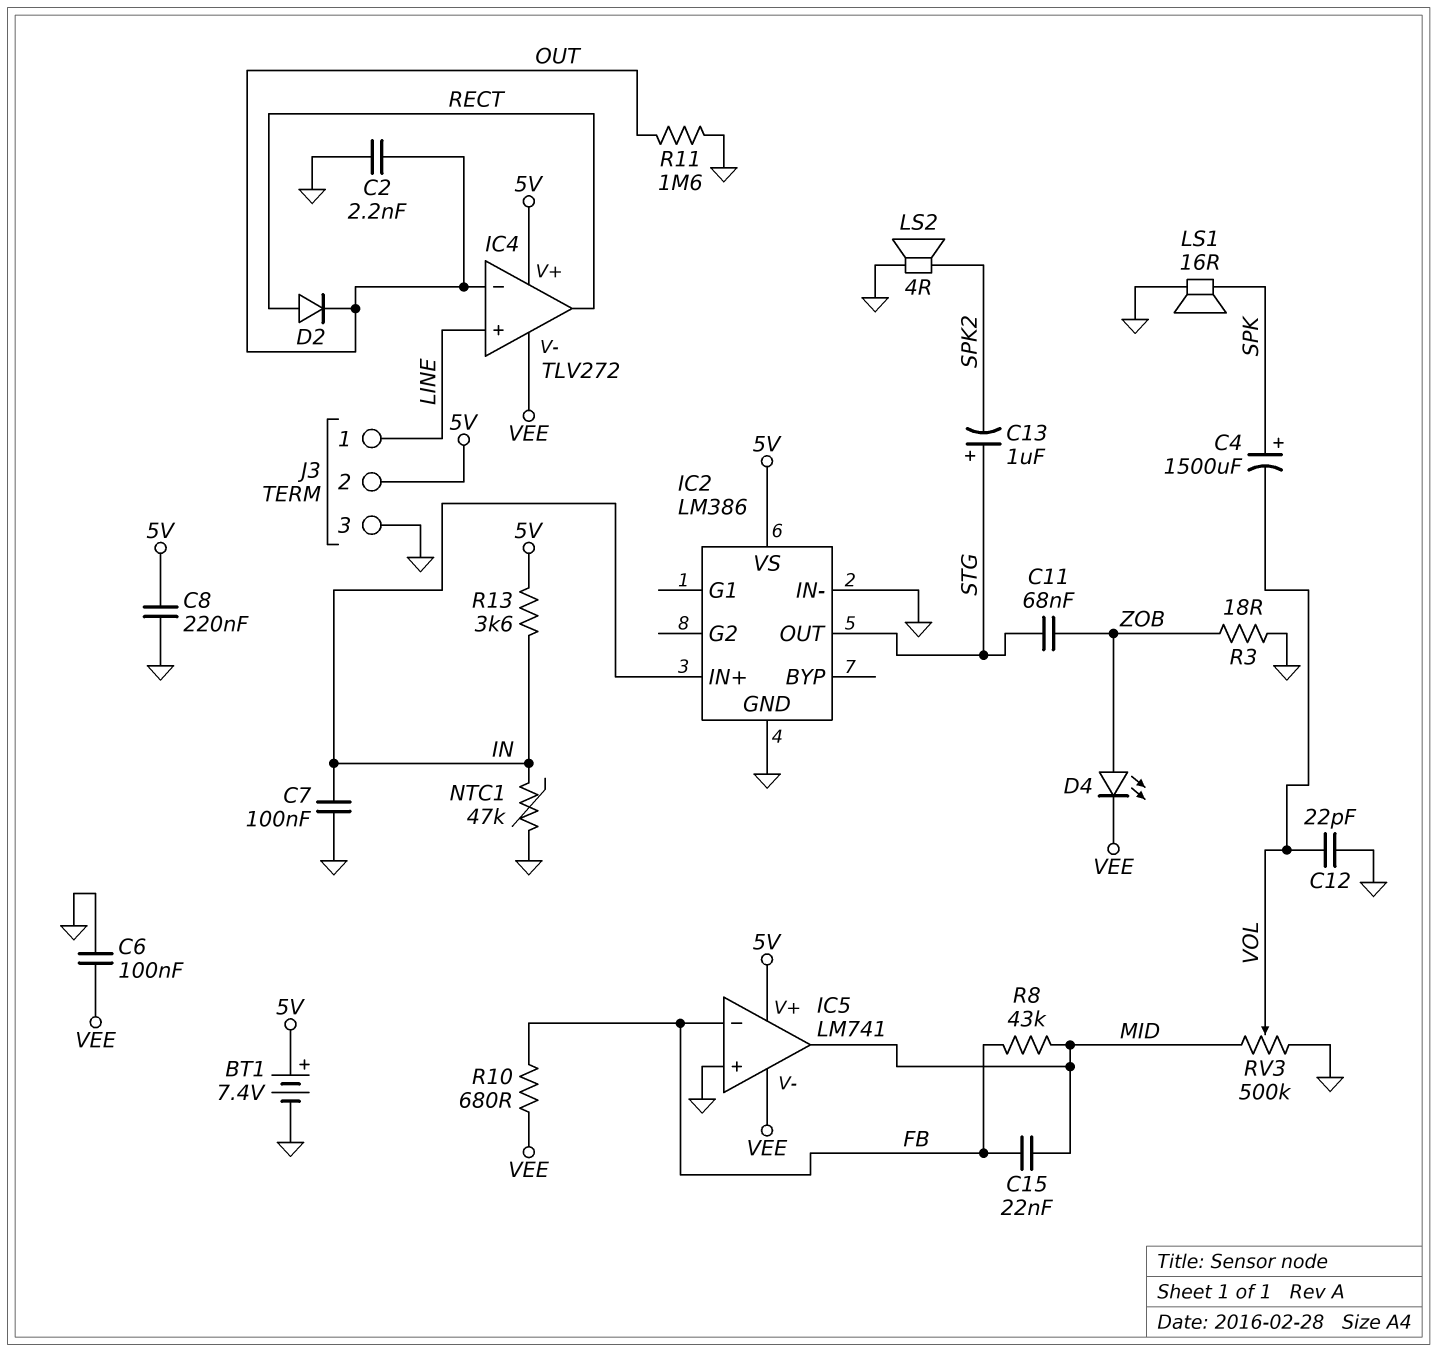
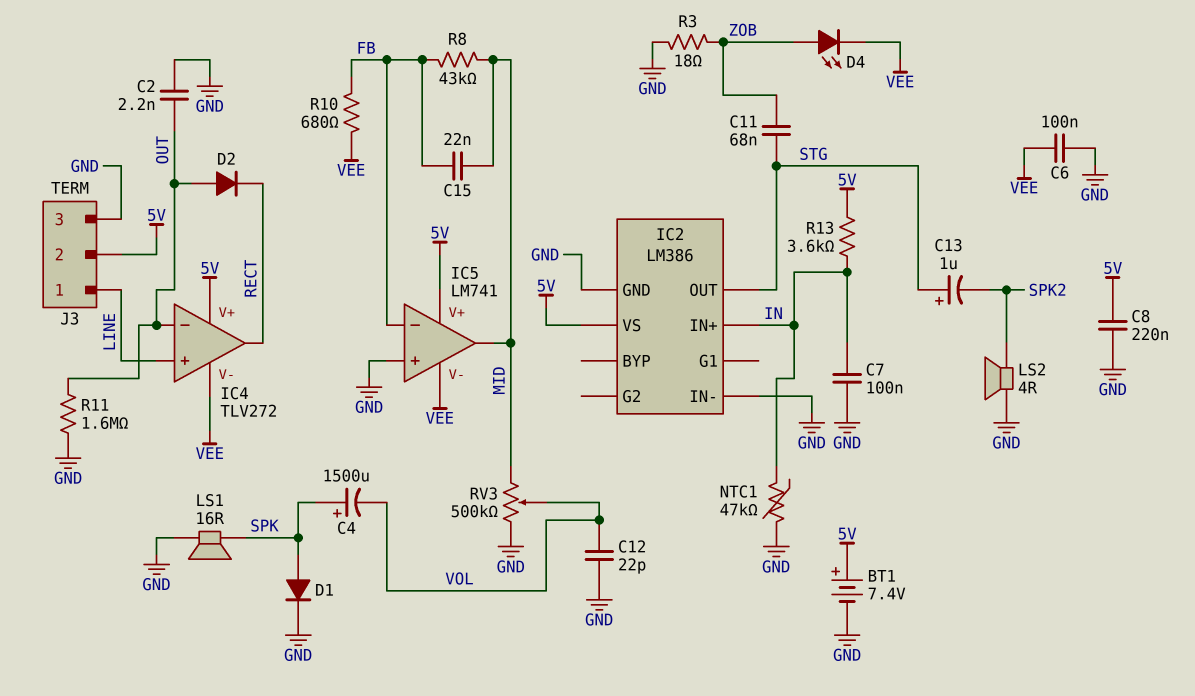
D1: none -> diode (A SPK, K GND)
D2: diode (A RECT, K OUT) -> diode (A OUT, K RECT)

